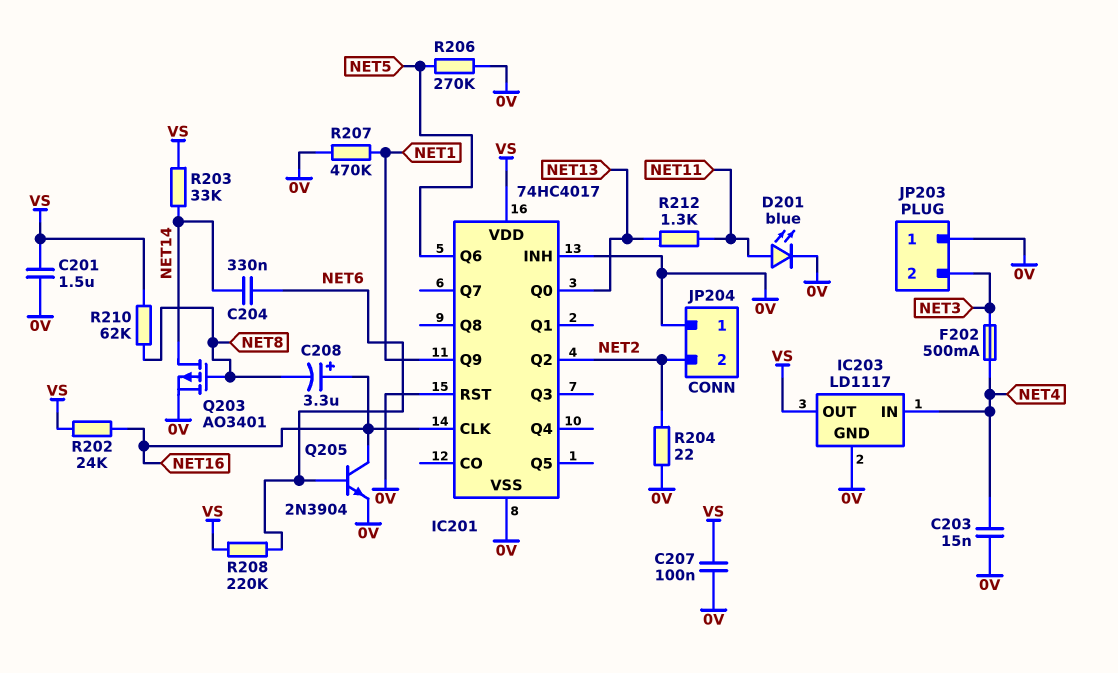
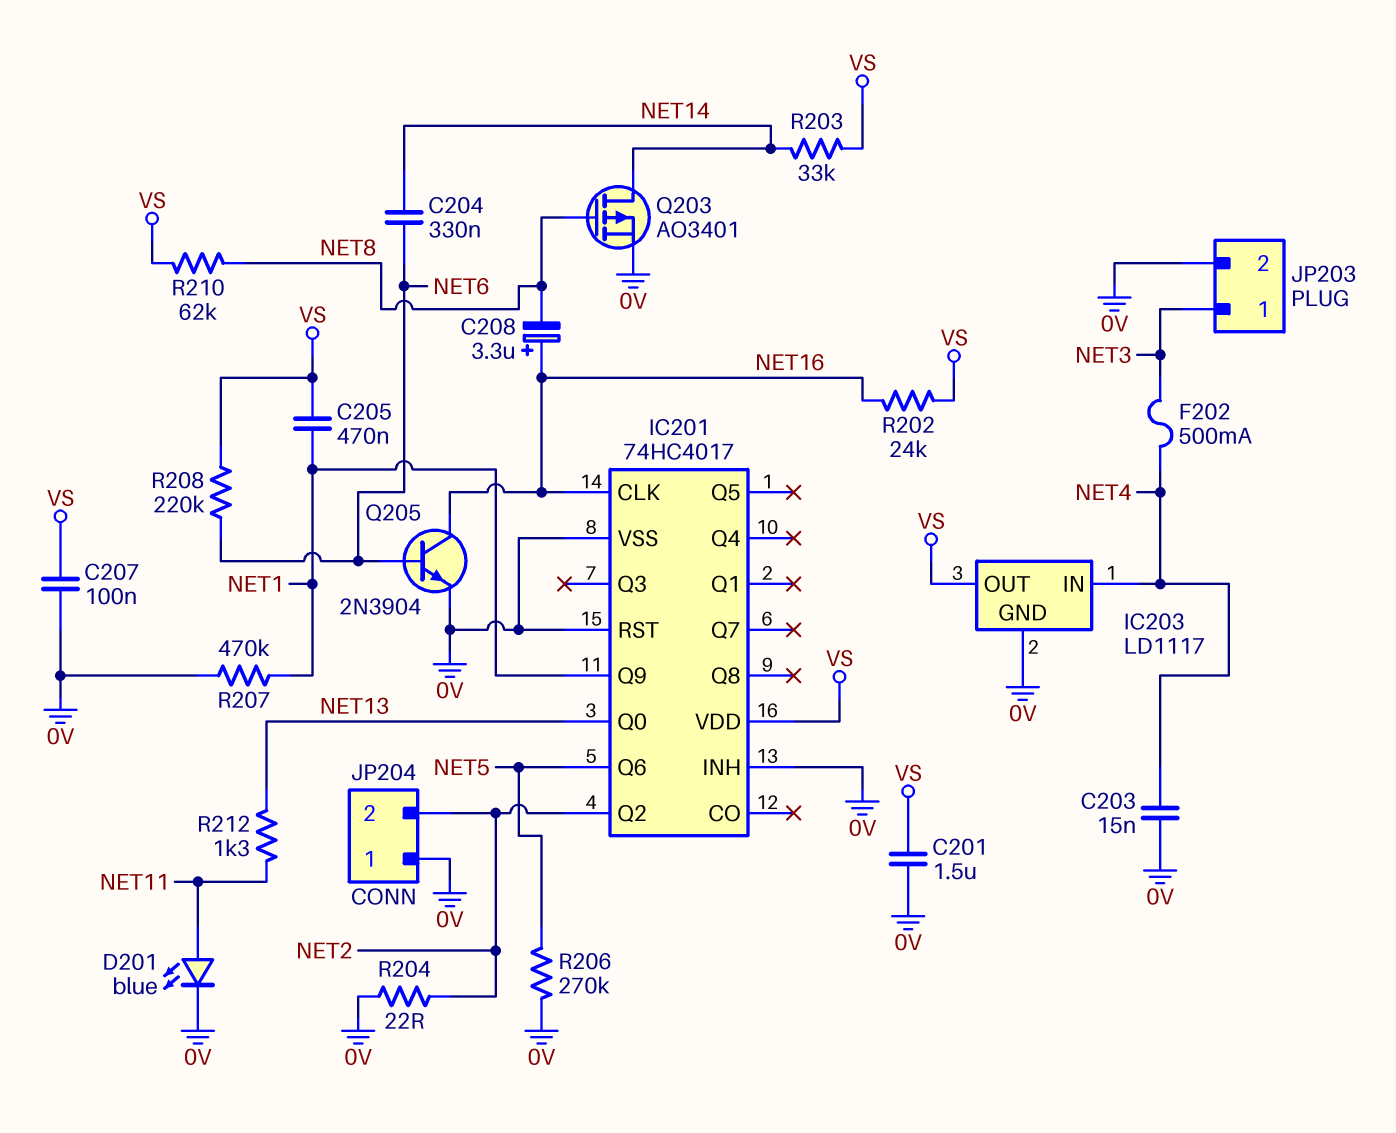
C205: none -> 470nF (NET1, VS)
JP203 pin 1: 0V -> NET3
JP203 pin 2: NET3 -> 0V

